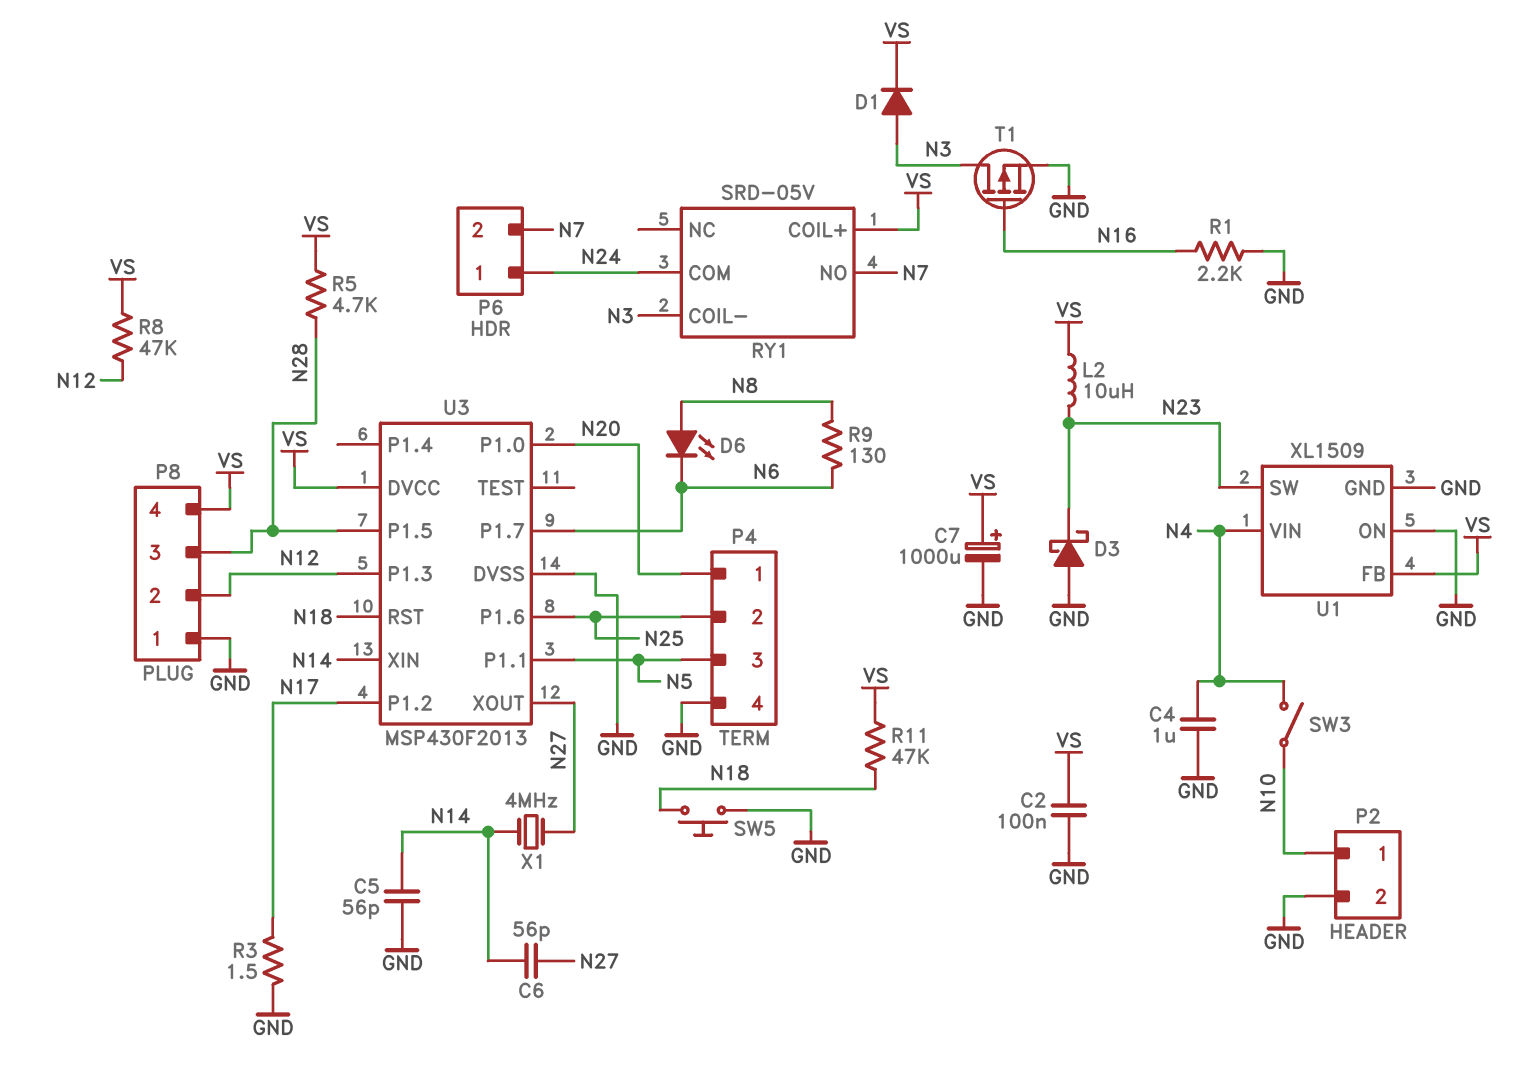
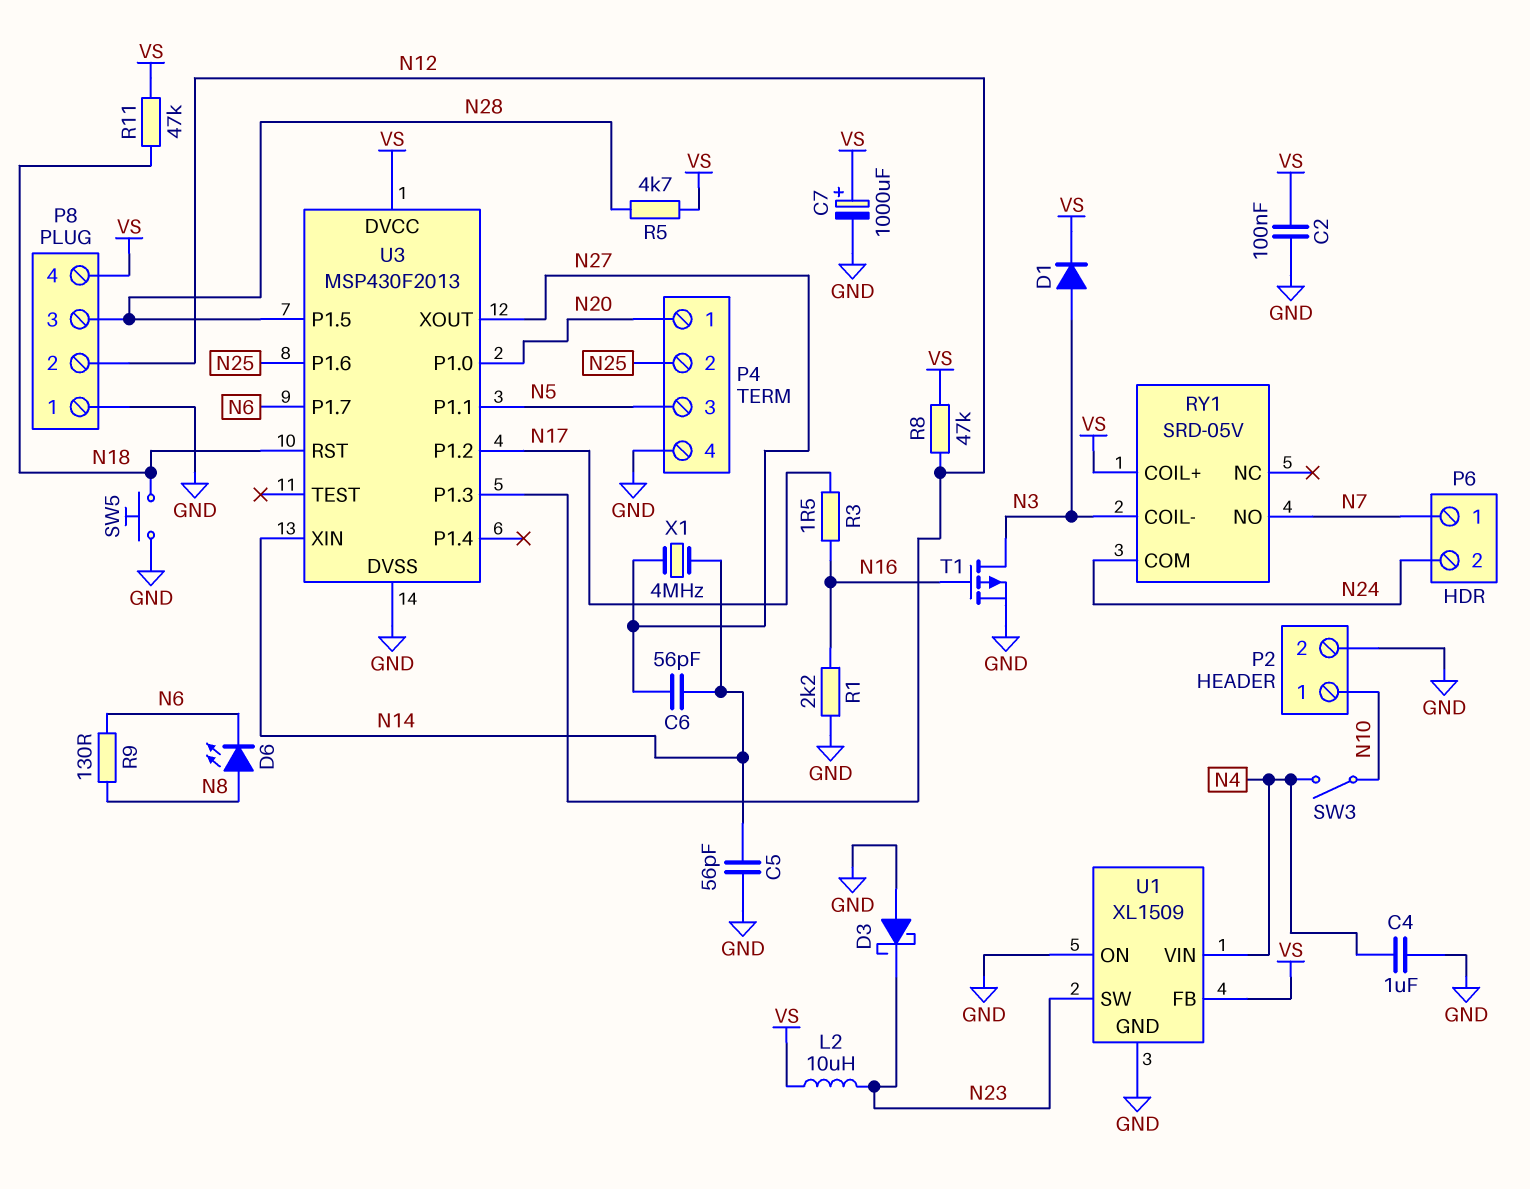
P6 pin 1: N24 -> N7
P6 pin 2: N7 -> N24
R3: 1.5 (GND, N17) -> 1.5 (N16, N17)

